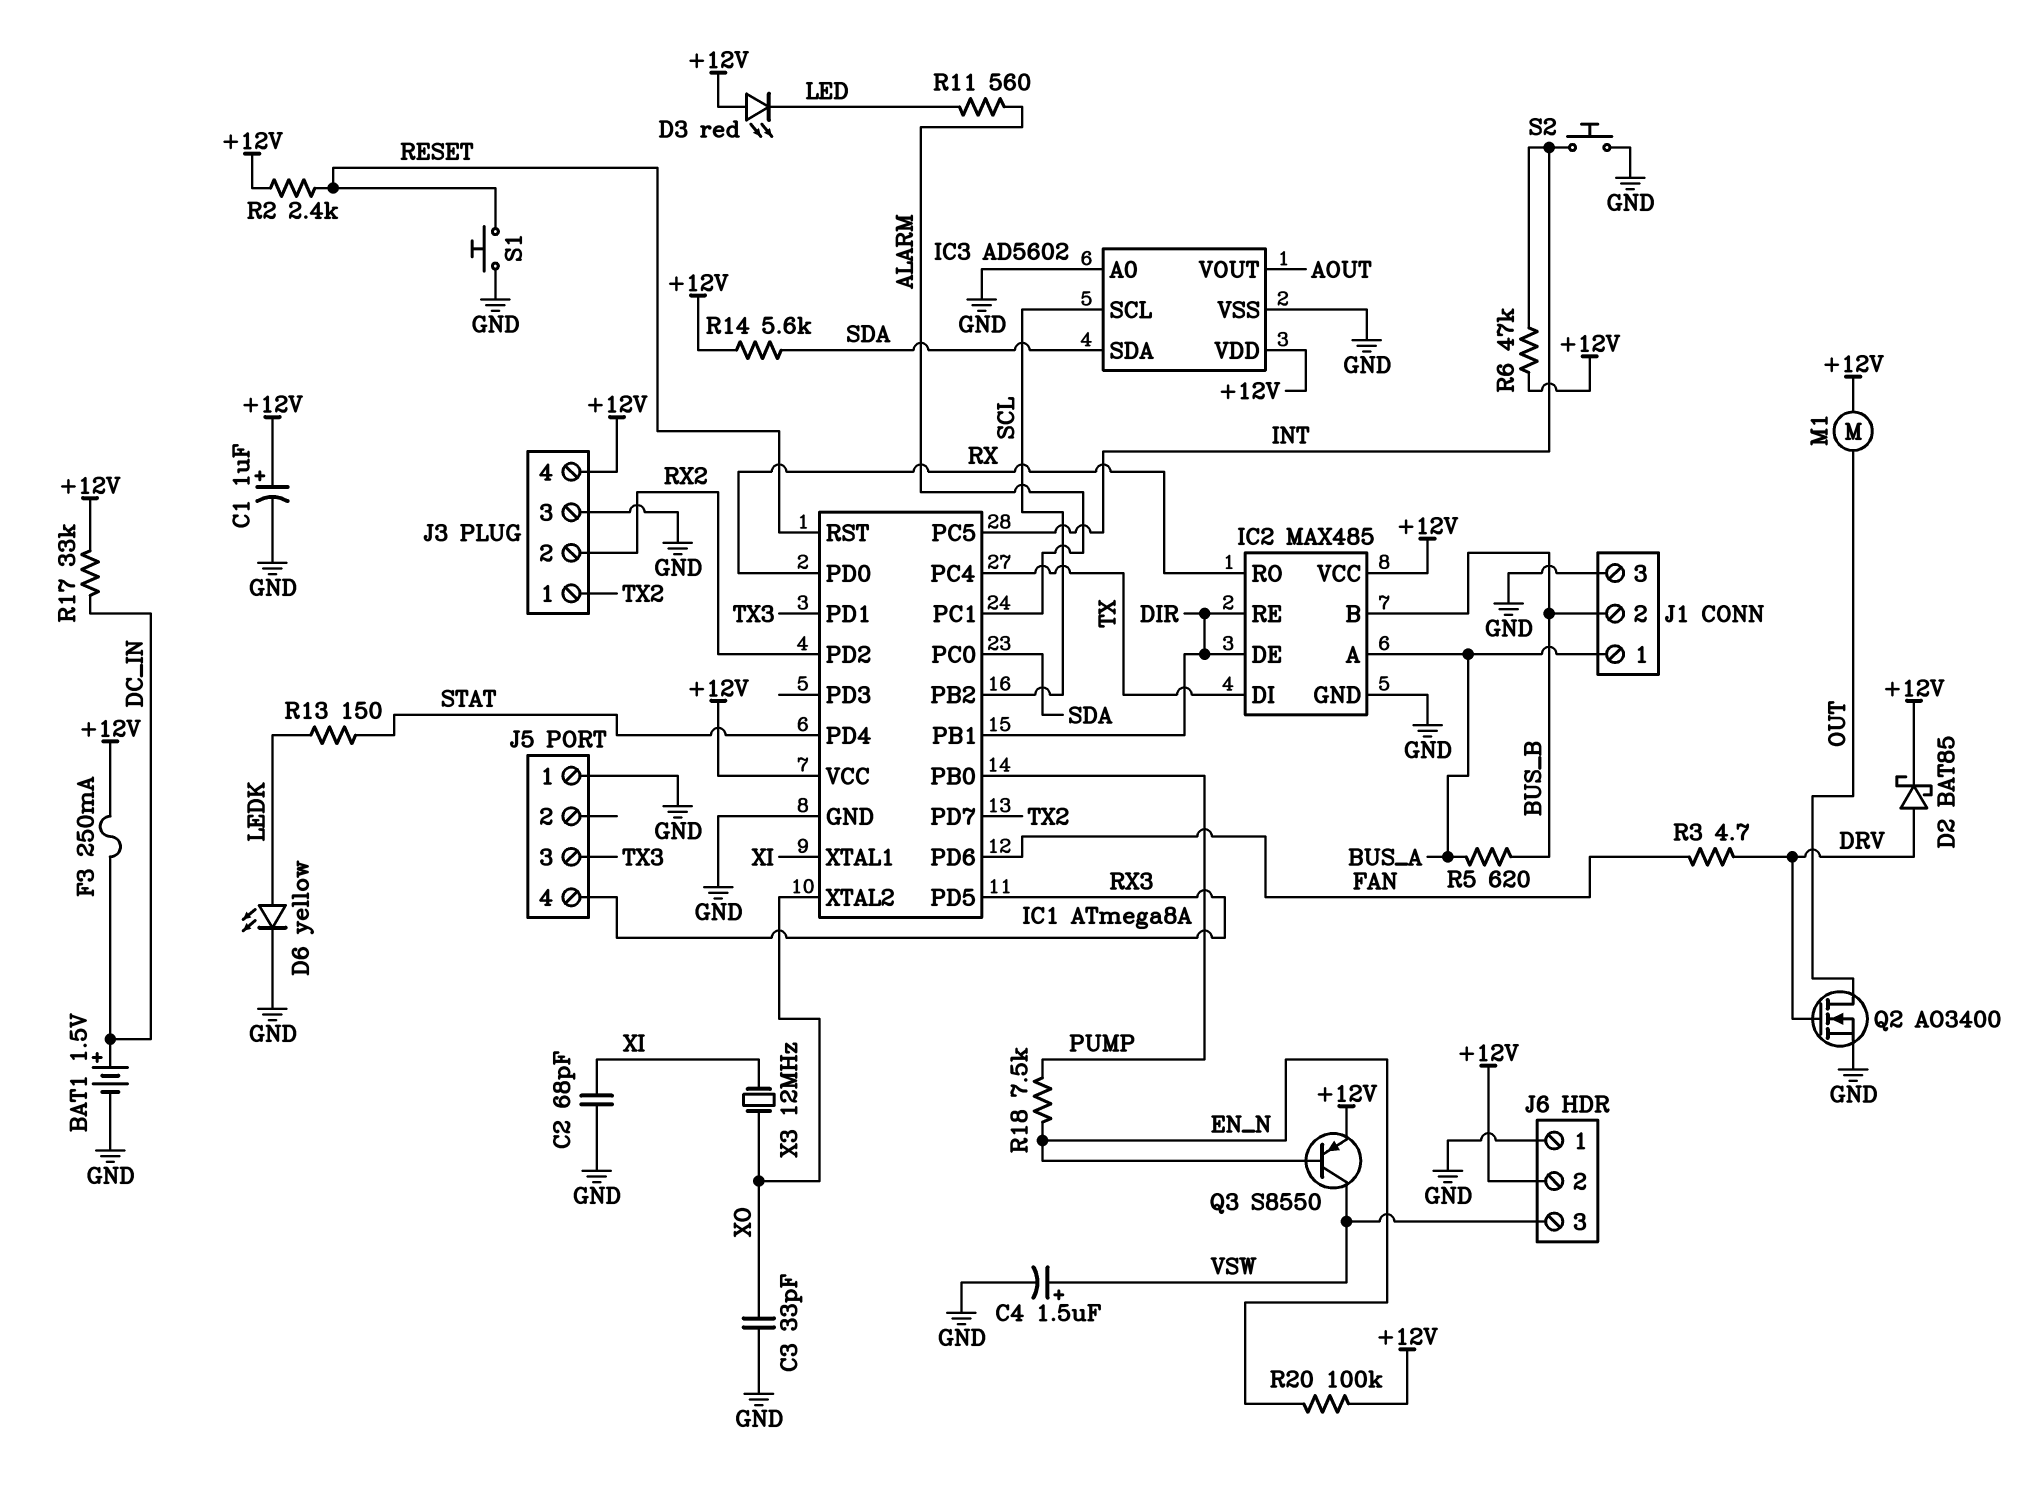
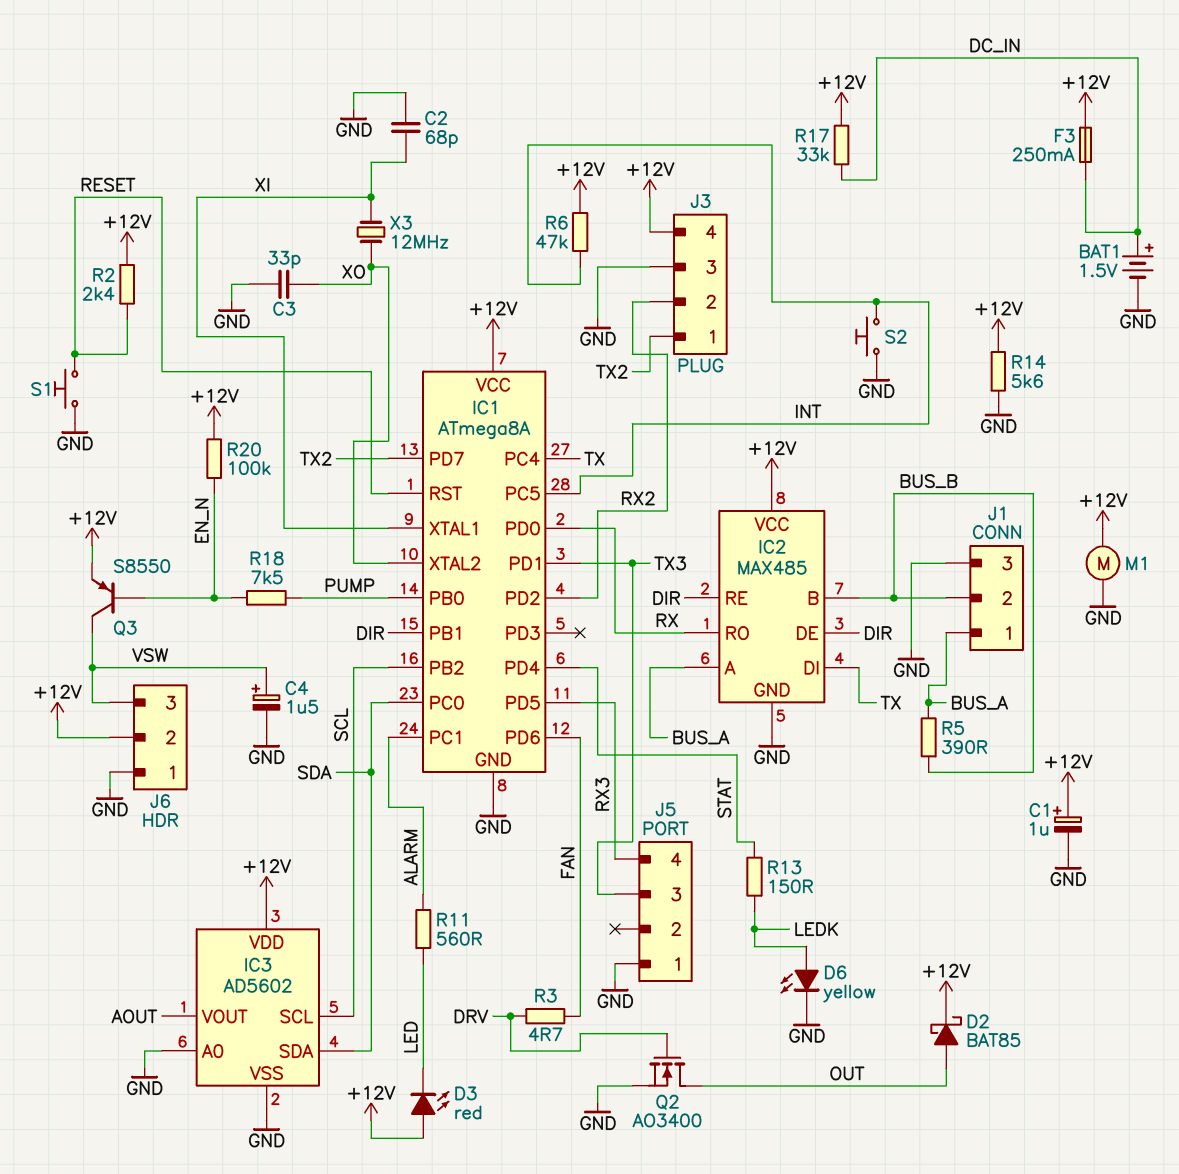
D2: schottky BAT85 (A DRV, K +12V) -> schottky BAT85 (A OUT, K +12V)
M1: motor (+12V, OUT) -> motor (+12V, GND)
R5: 620 (BUS_A, BUS_B) -> 390 (BUS_A, BUS_B)
R14: 5.6k (+12V, SDA) -> 5.6k (+12V, GND)

